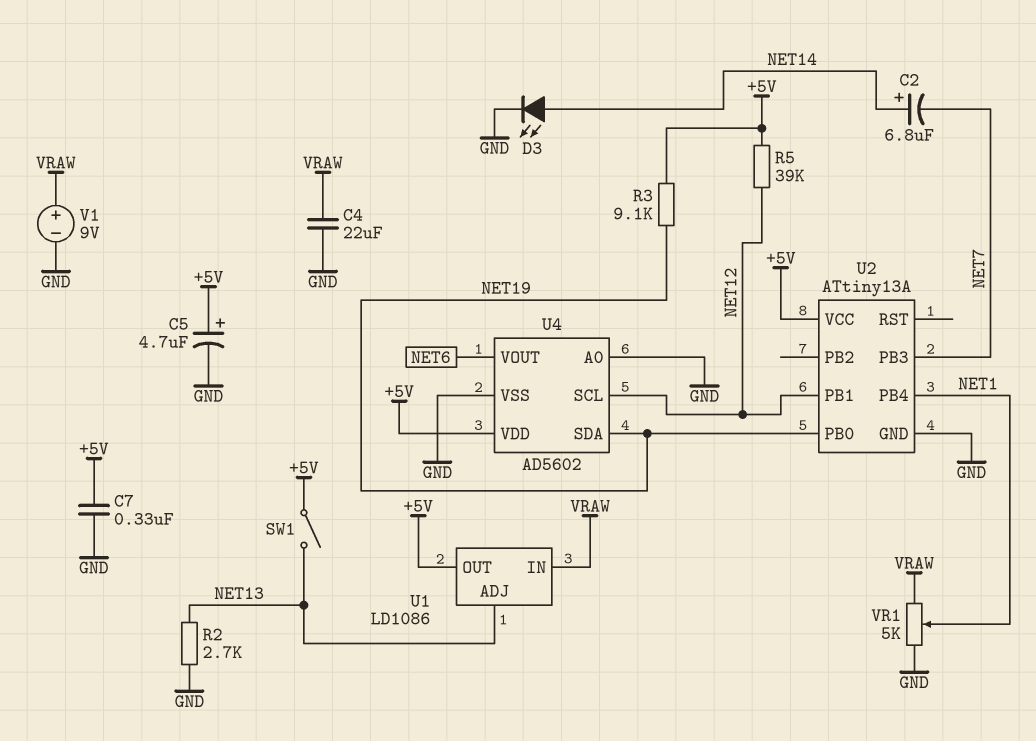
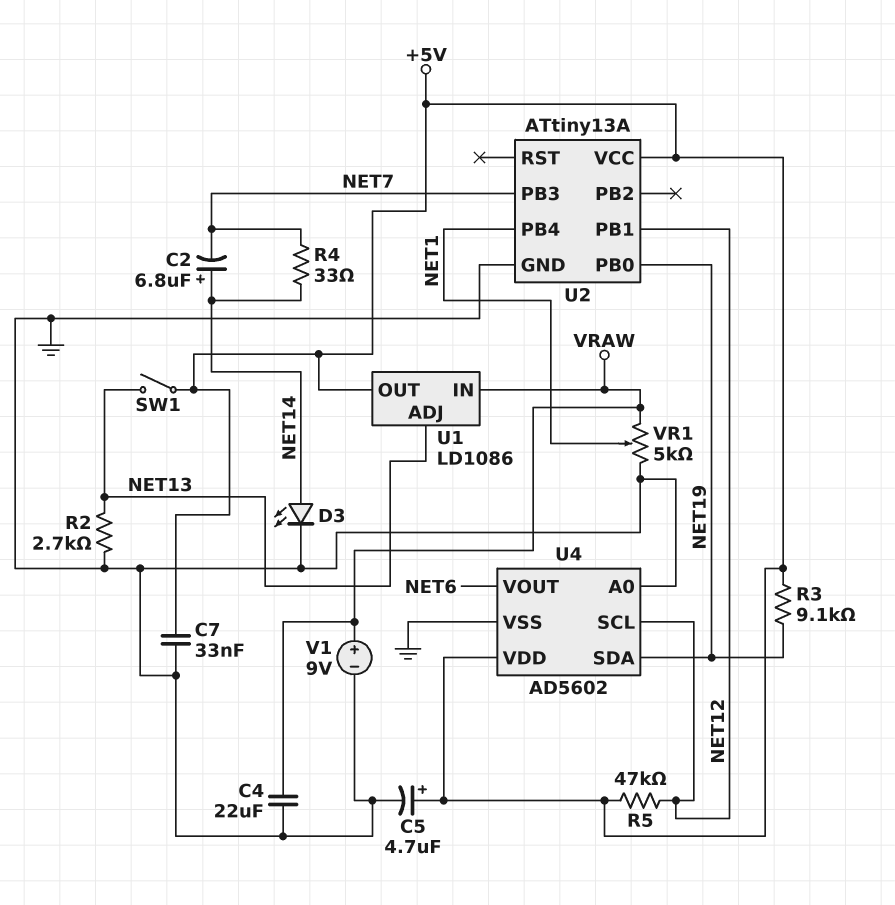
C7: 330nF (+5V, GND) -> 33nF (+5V, GND)
R4: none -> 33 (NET7, NET14)
R5: 39k (+5V, NET12) -> 47k (+5V, NET12)

